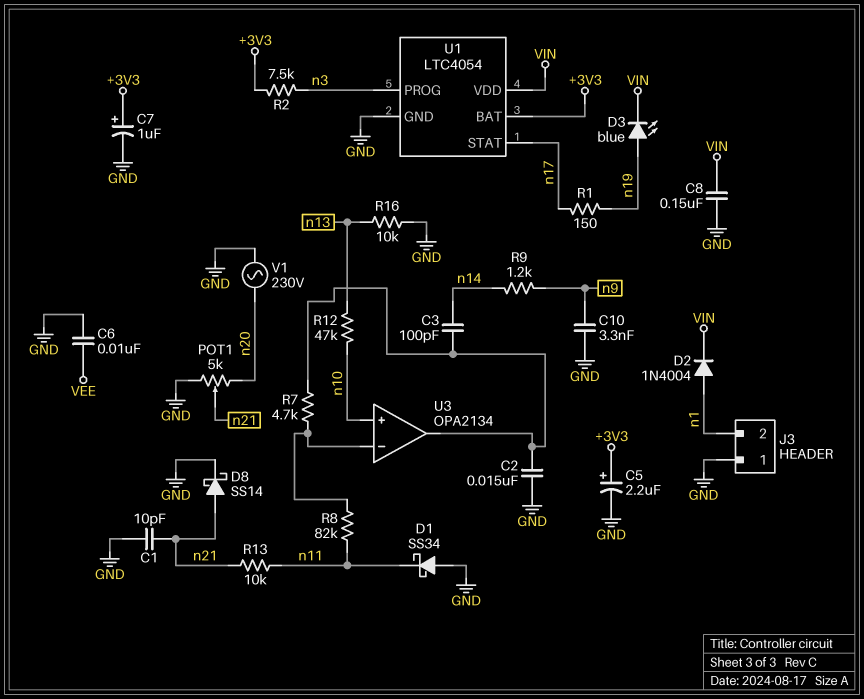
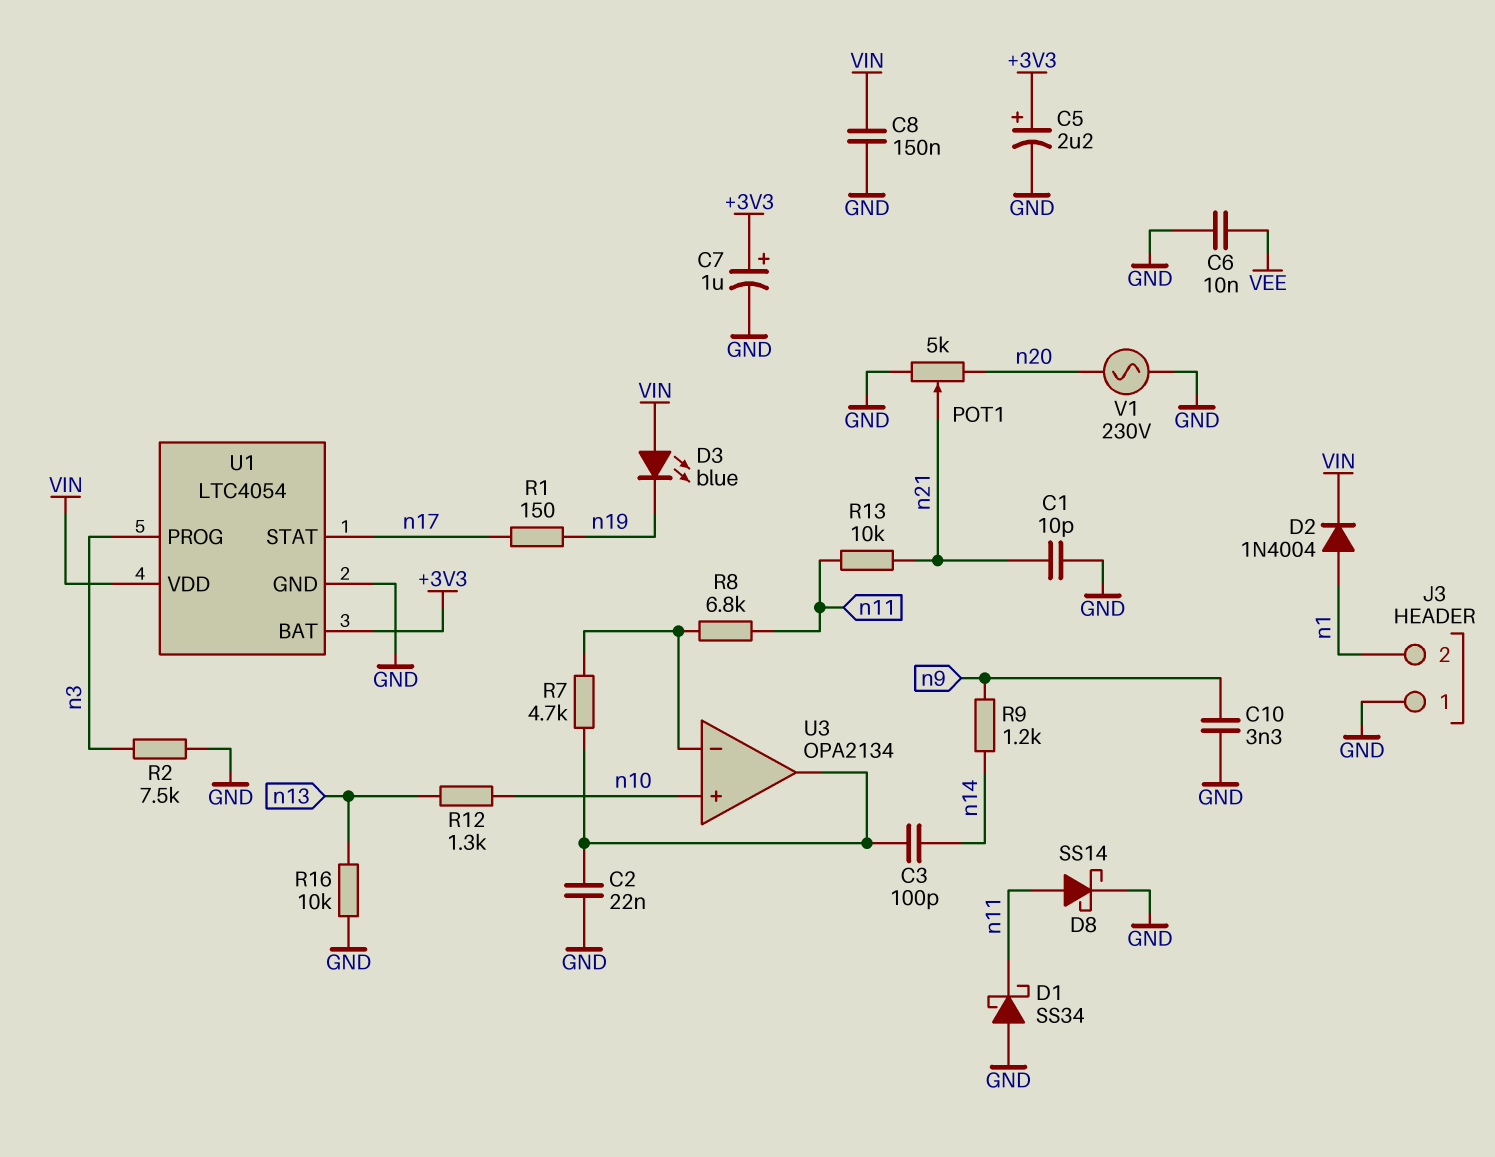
C2: 15nF (GND, U3/out) -> 22nF (GND, U3/out)
D3: LED blue (A n19, K VIN) -> LED blue (A VIN, K n19)
D8: schottky SS14 (A n21, K GND) -> schottky SS14 (A n11, K GND)
R2: 7.5k (+3V3, n3) -> 7.5k (GND, n3)
R8: 82k (U3/in-, n11) -> 6.8k (U3/in-, n11)
R12: 47k (n10, n13) -> 1.3k (n10, n13)

